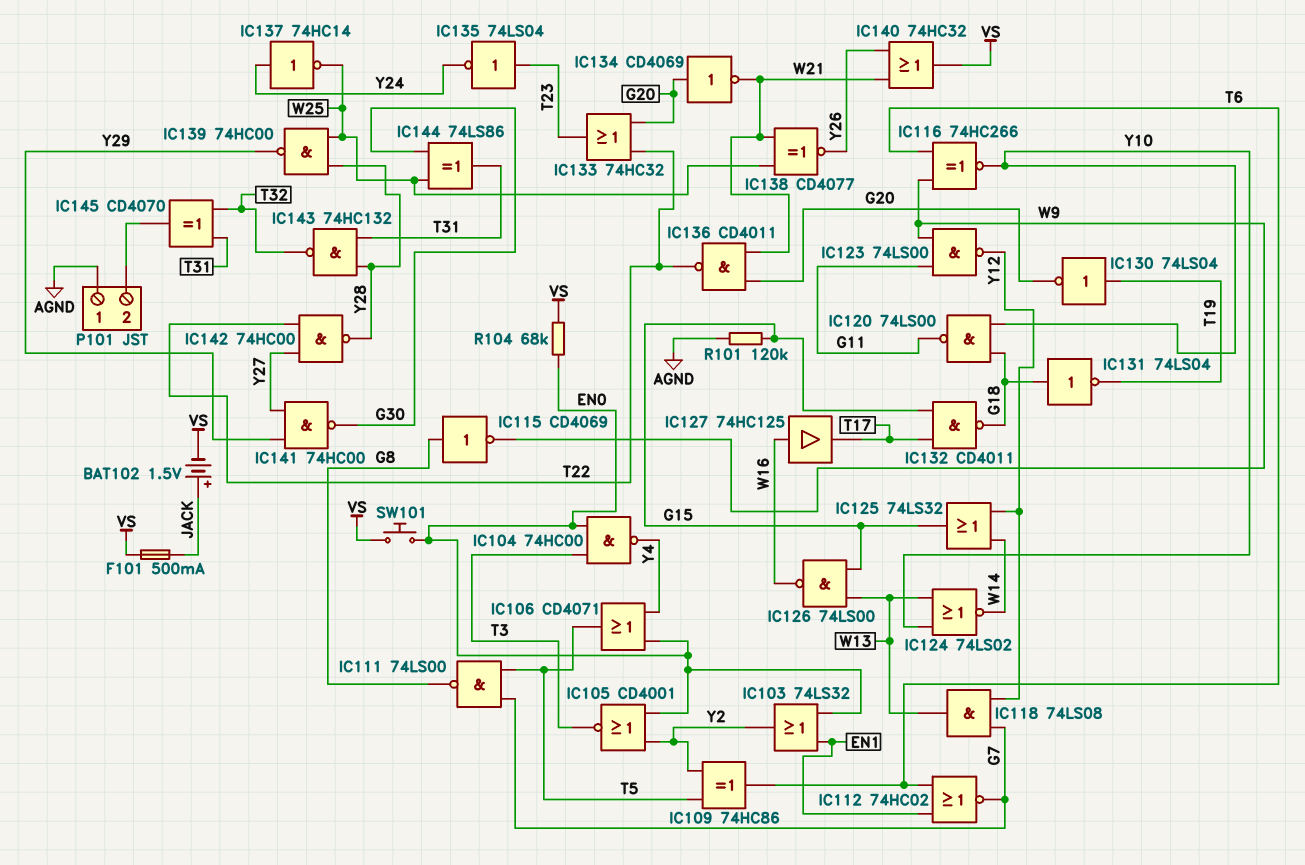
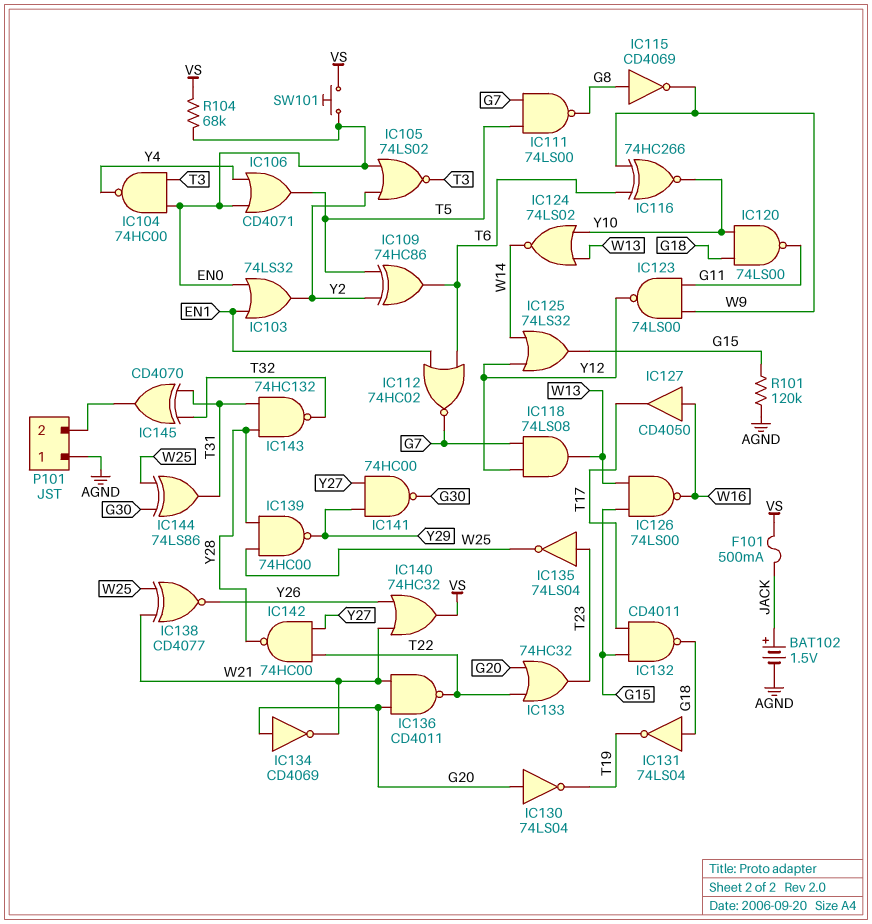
BAT102: 1.5V (plus JACK, minus VS) -> 1.5V (plus JACK, minus AGND)
IC105: NOR CD4001 (in EN0, in Y2, out T3) -> NOR 74LS02 (in EN0, in Y2, out T3)
IC127: buffer 74HC125 (in W16, out T17) -> buffer CD4050 (in W16, out T17)
IC130: NOT 74LS04 (in T19, out G20) -> NOT 74LS04 (in G20, out T19)
IC135: NOT 74LS04 (in T23, out Y24) -> NOT 74LS04 (in T23, out W25)
IC137: NOT 74HC14 (in Y24, out W25) -> none

